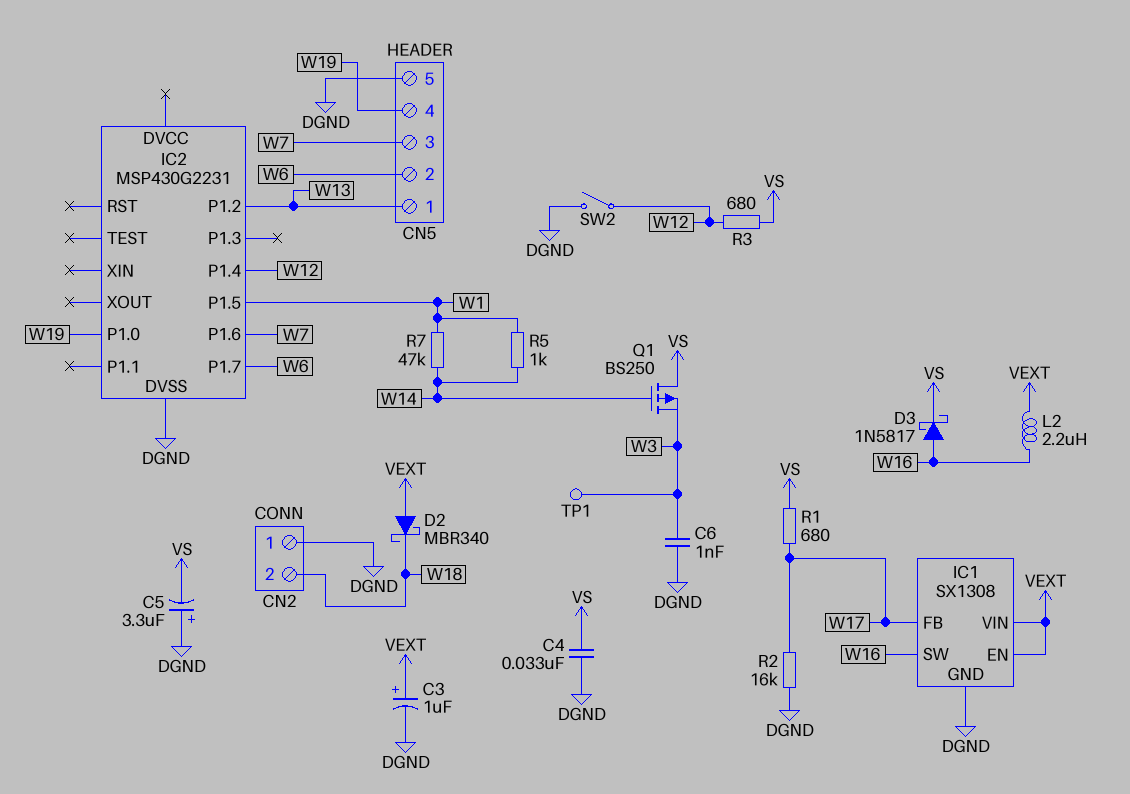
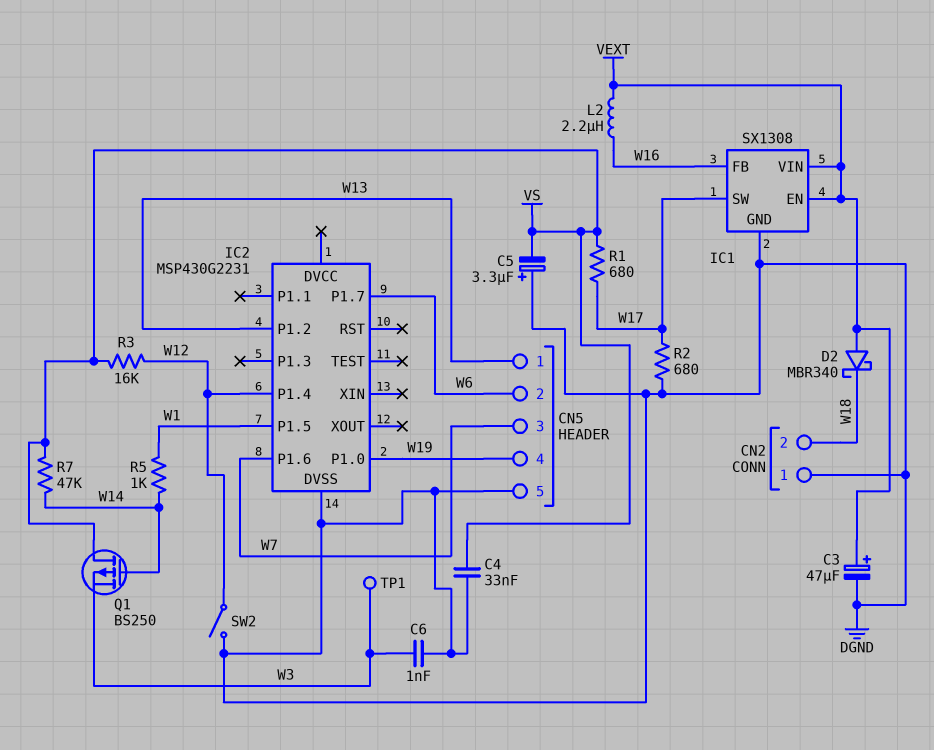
C3: 1uF (plus VEXT, minus DGND) -> 47uF (plus VEXT, minus DGND)
D3: schottky 1N5817 (A W16, K VS) -> none
IC1 pin FB: W17 -> W16
IC1 pin SW: W16 -> W17
R2: 16k (DGND, W17) -> 680 (DGND, W17)
R3: 680 (VS, W12) -> 16k (VS, W12)
R7: 47k (W1, W14) -> 47k (VS, W14)

